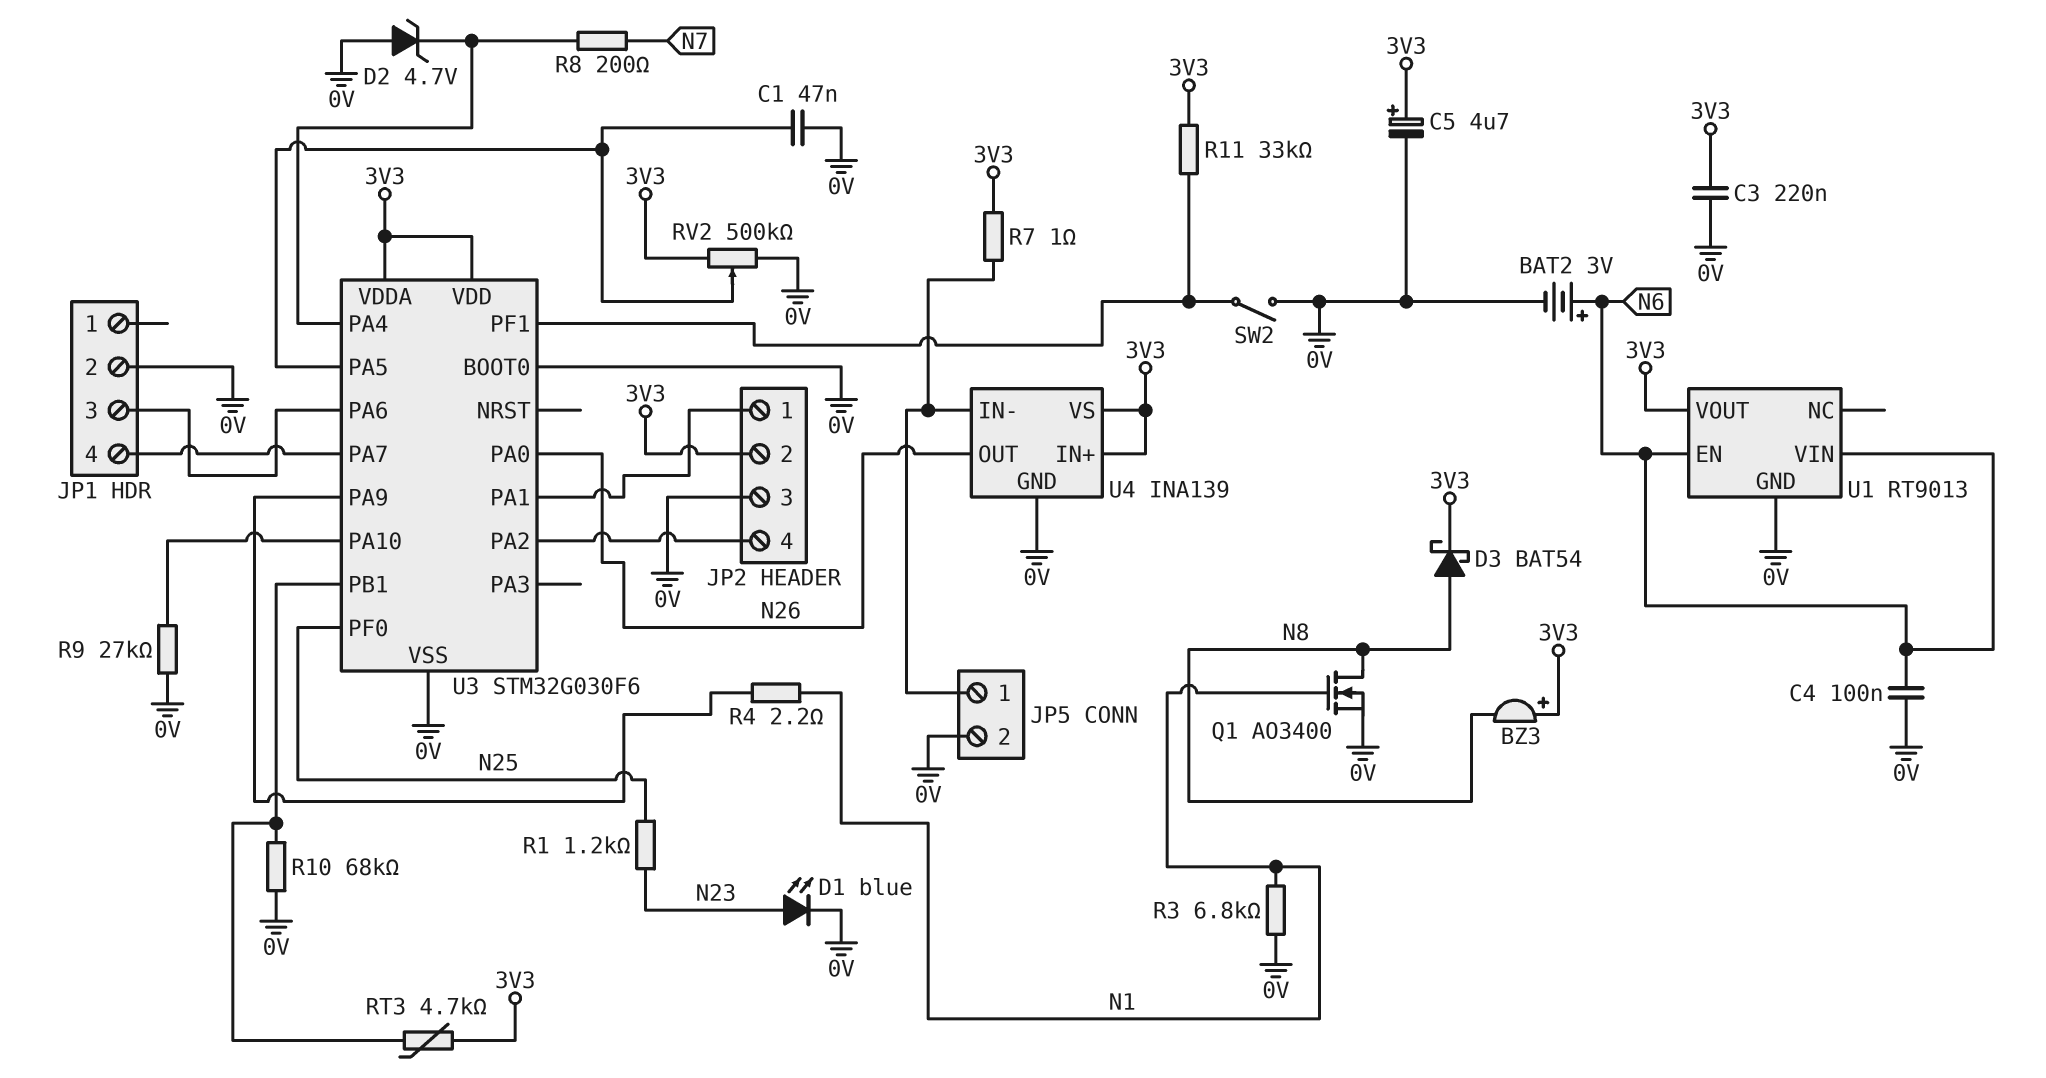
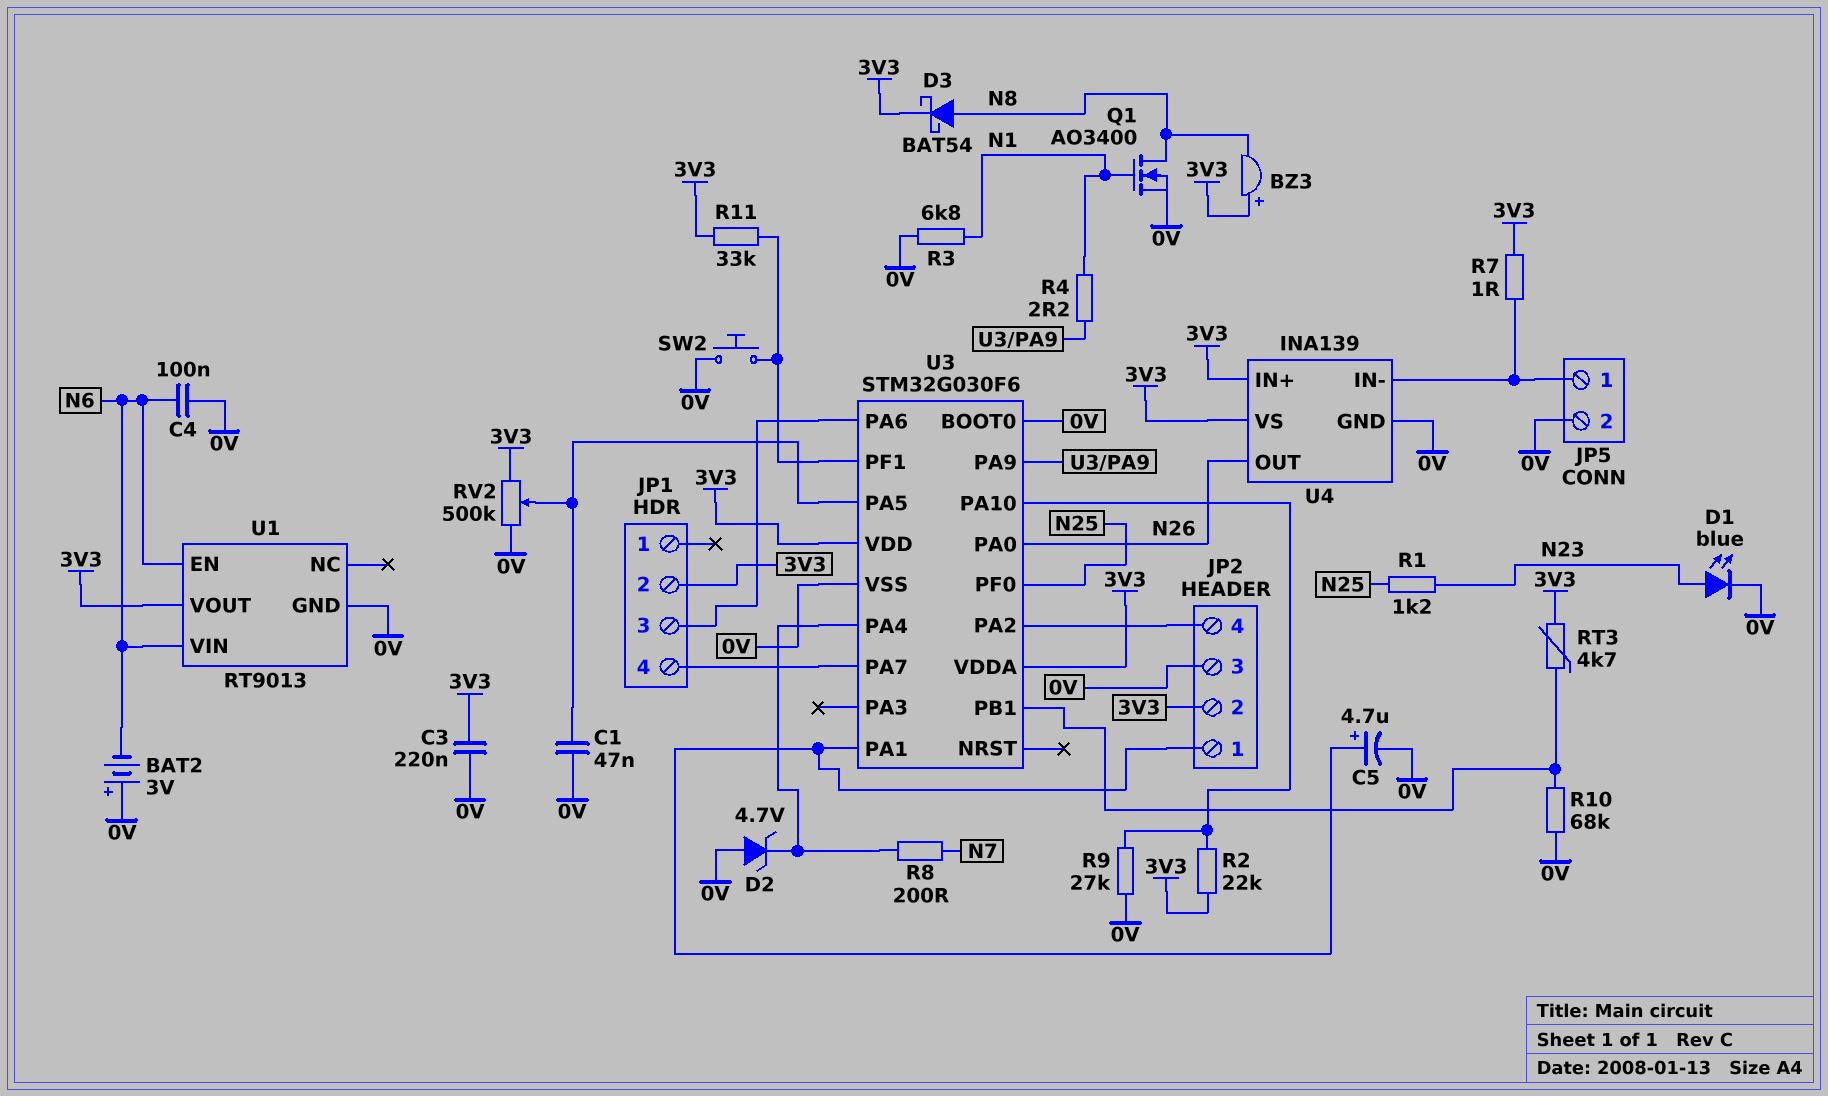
BAT2: 3V (plus N6, minus 0V) -> 3V (plus 0V, minus N6)
C5: 4.7uF (plus 3V3, minus 0V) -> 4.7uF (plus JP2/1, minus 0V)
JP1 pin 2: 0V -> 3V3
R2: none -> 22k (3V3, U3/PA10)
SW2: switch (0V, U3/PF1) -> button (0V, U3/PF1)

